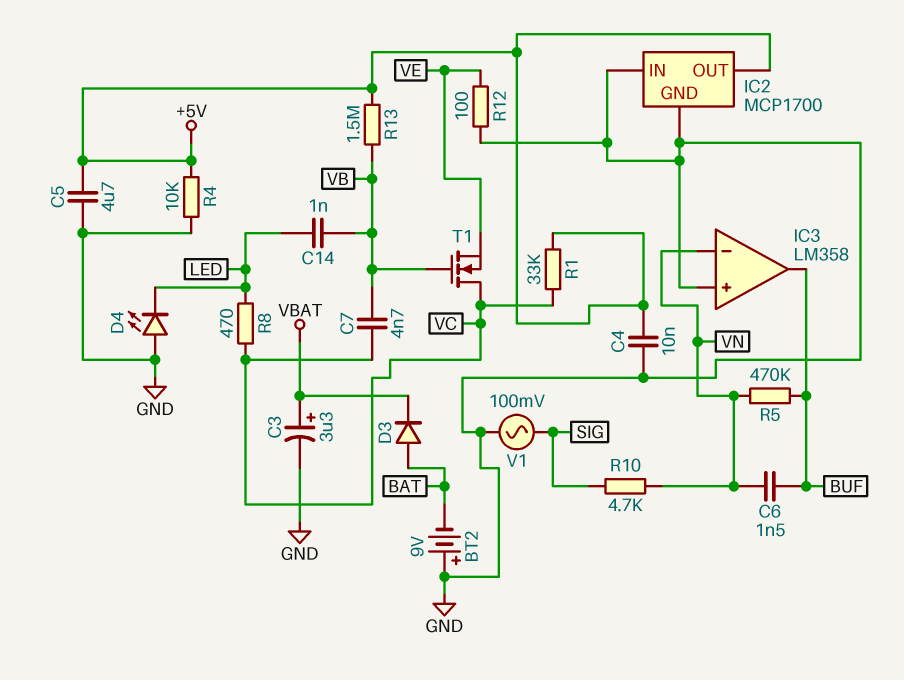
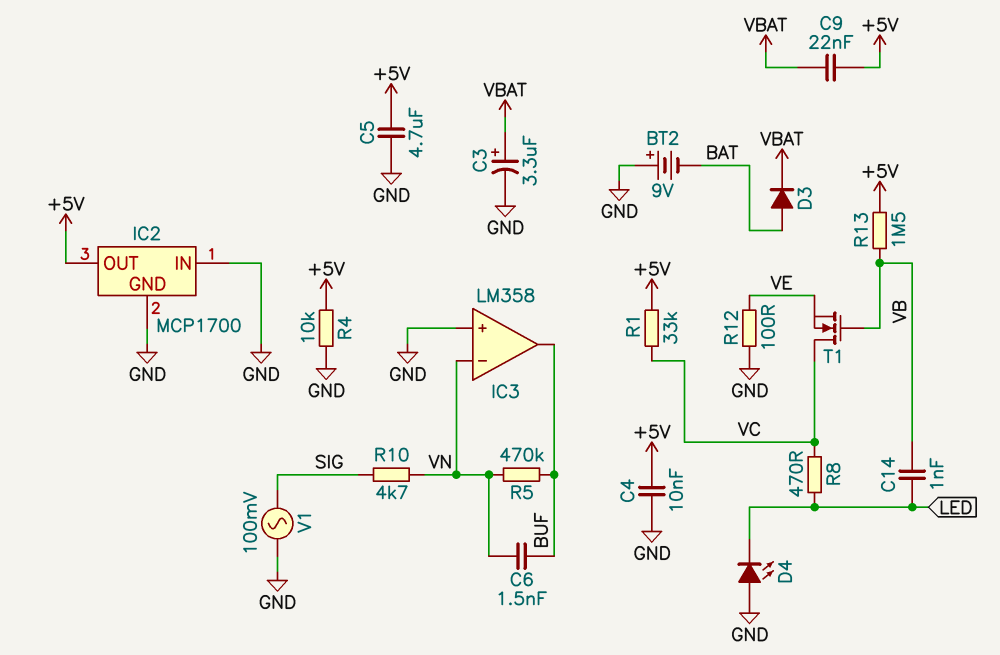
C7: 4.7nF (VB, VC) -> none
C9: none -> 22nF (+5V, VBAT)

